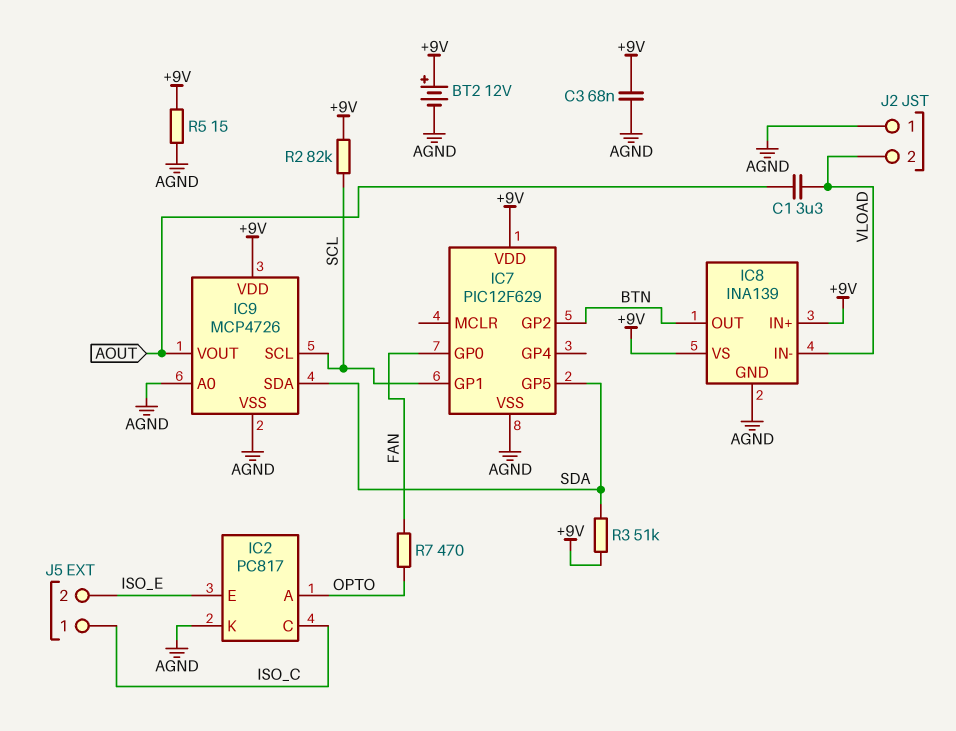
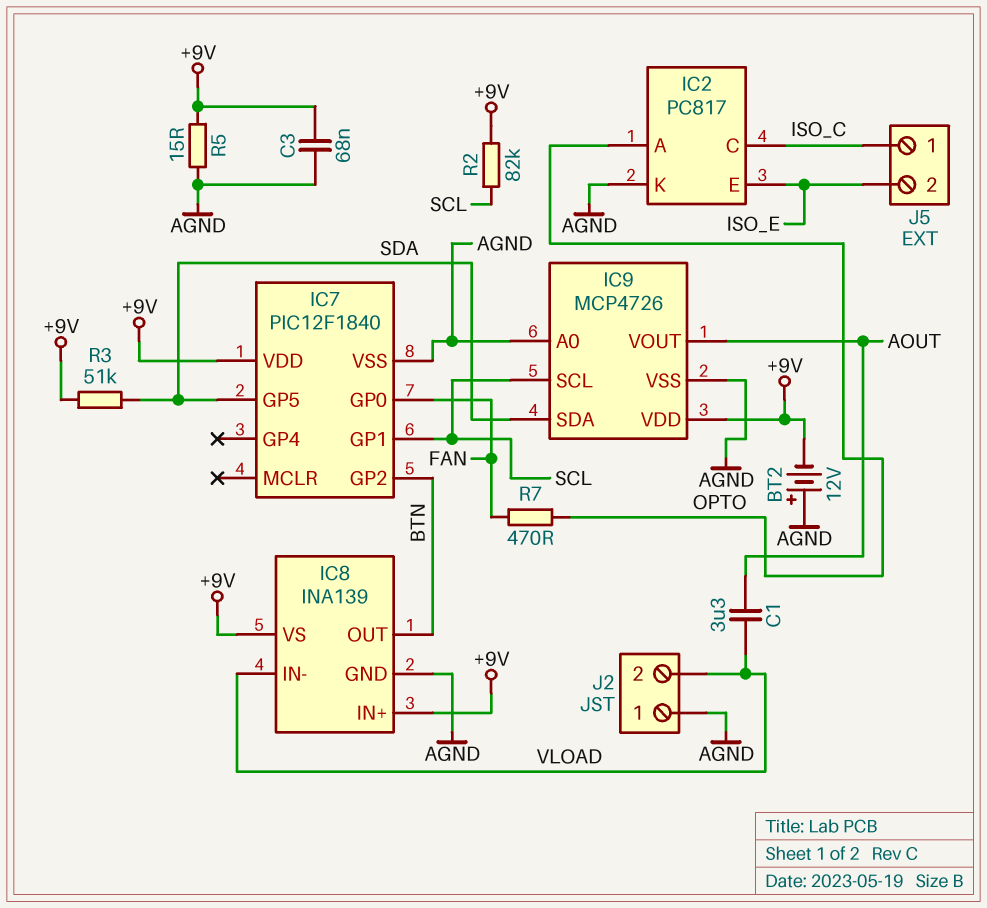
BT2: 12V (plus +9V, minus AGND) -> 12V (plus AGND, minus +9V)
IC7: PIC12F629 -> PIC12F1840

